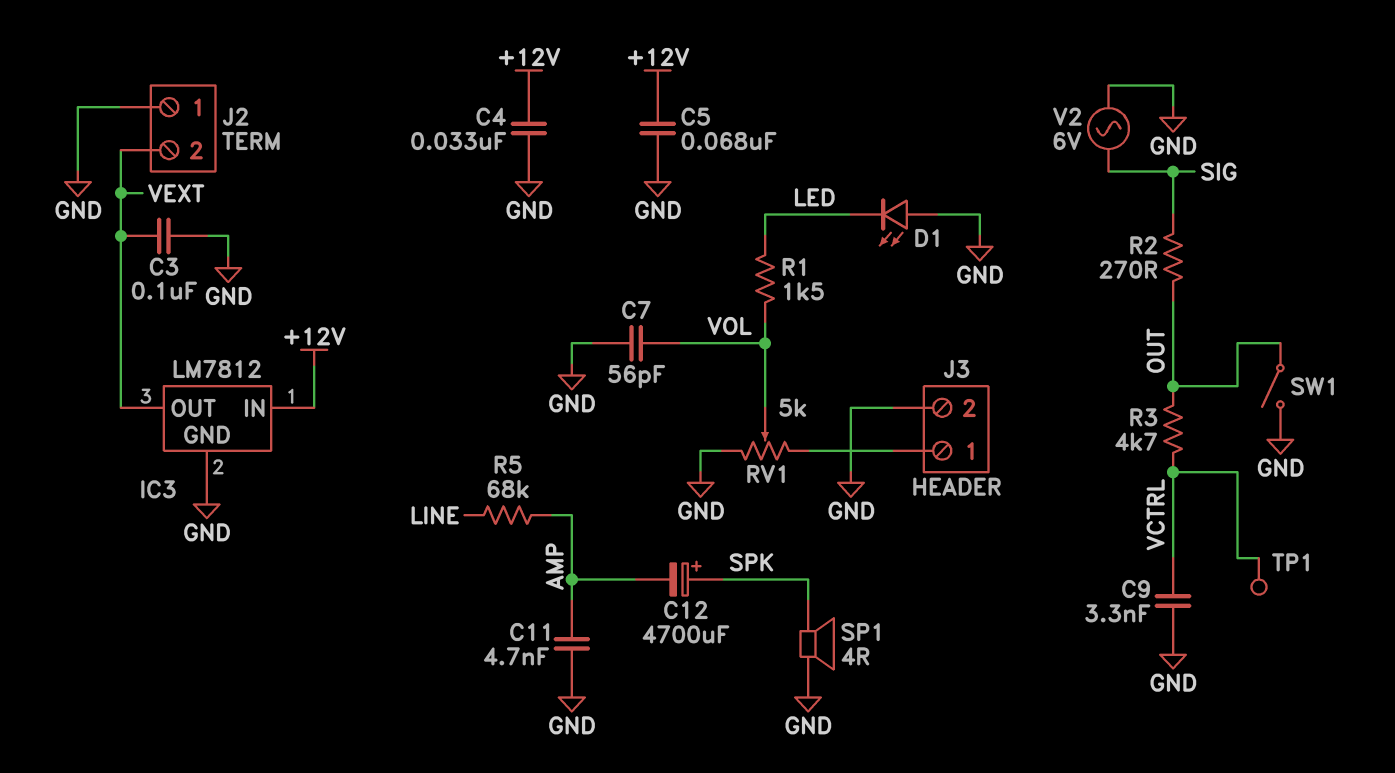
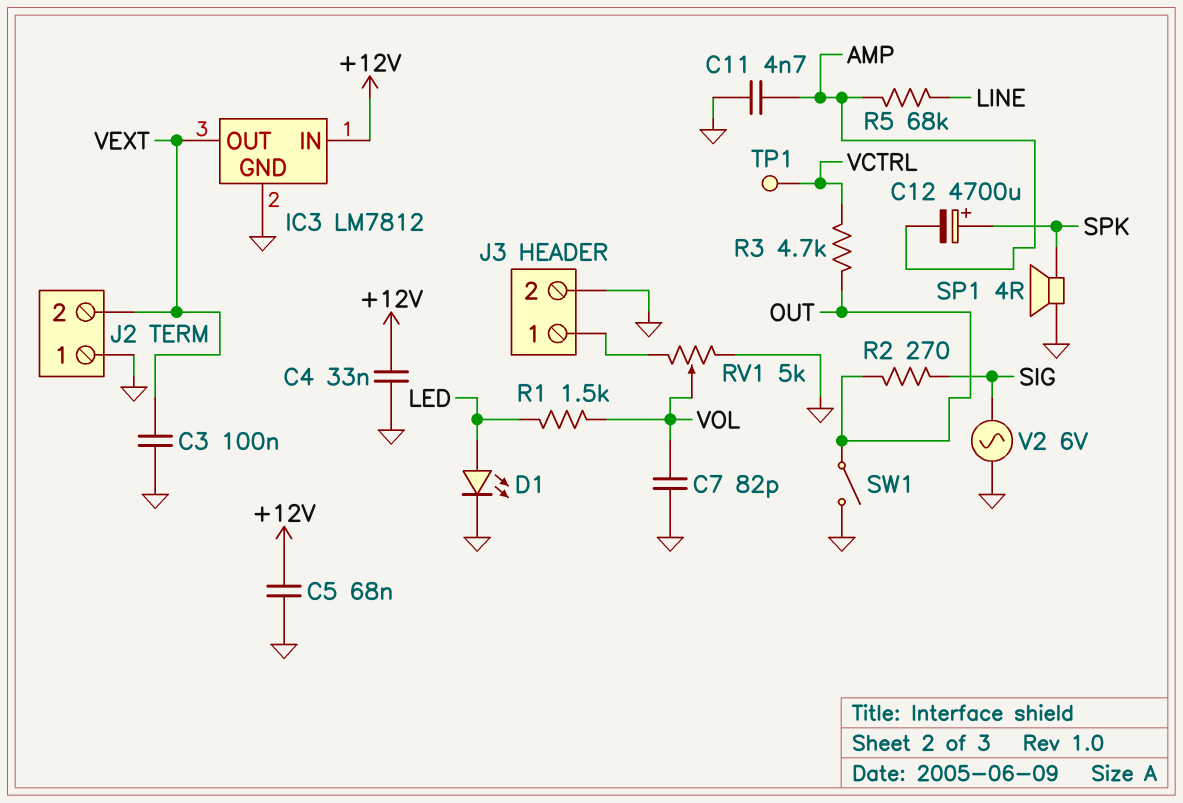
C7: 56pF (GND, VOL) -> 82pF (GND, VOL)
C9: 3.3nF (GND, VCTRL) -> none
D1: LED (A GND, K LED) -> LED (A LED, K GND)

